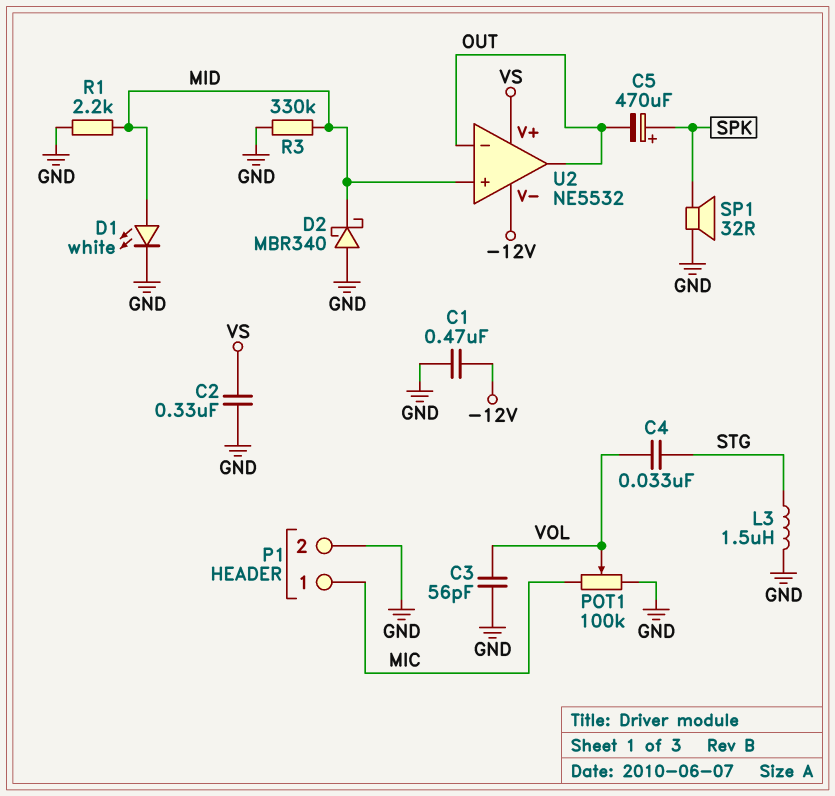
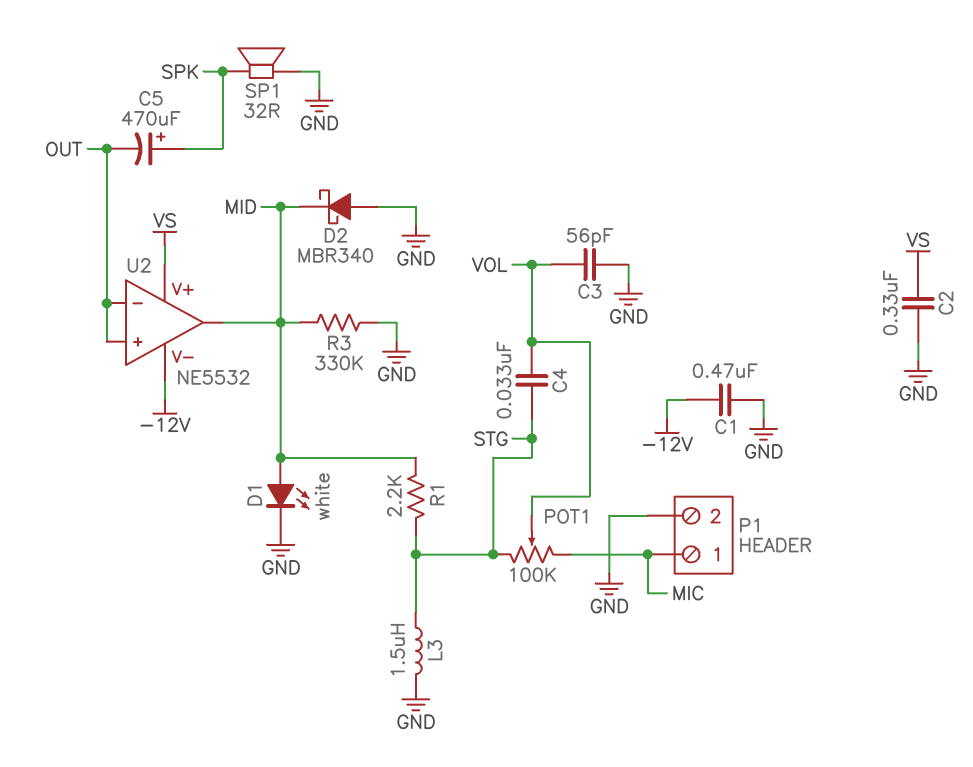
POT1: 100k (GND, MIC, wiper VOL) -> 100k (MIC, STG, wiper VOL)
R1: 2.2k (GND, MID) -> 2.2k (MID, STG)
U2 pin in+: MID -> OUT
U2 pin out: OUT -> MID

